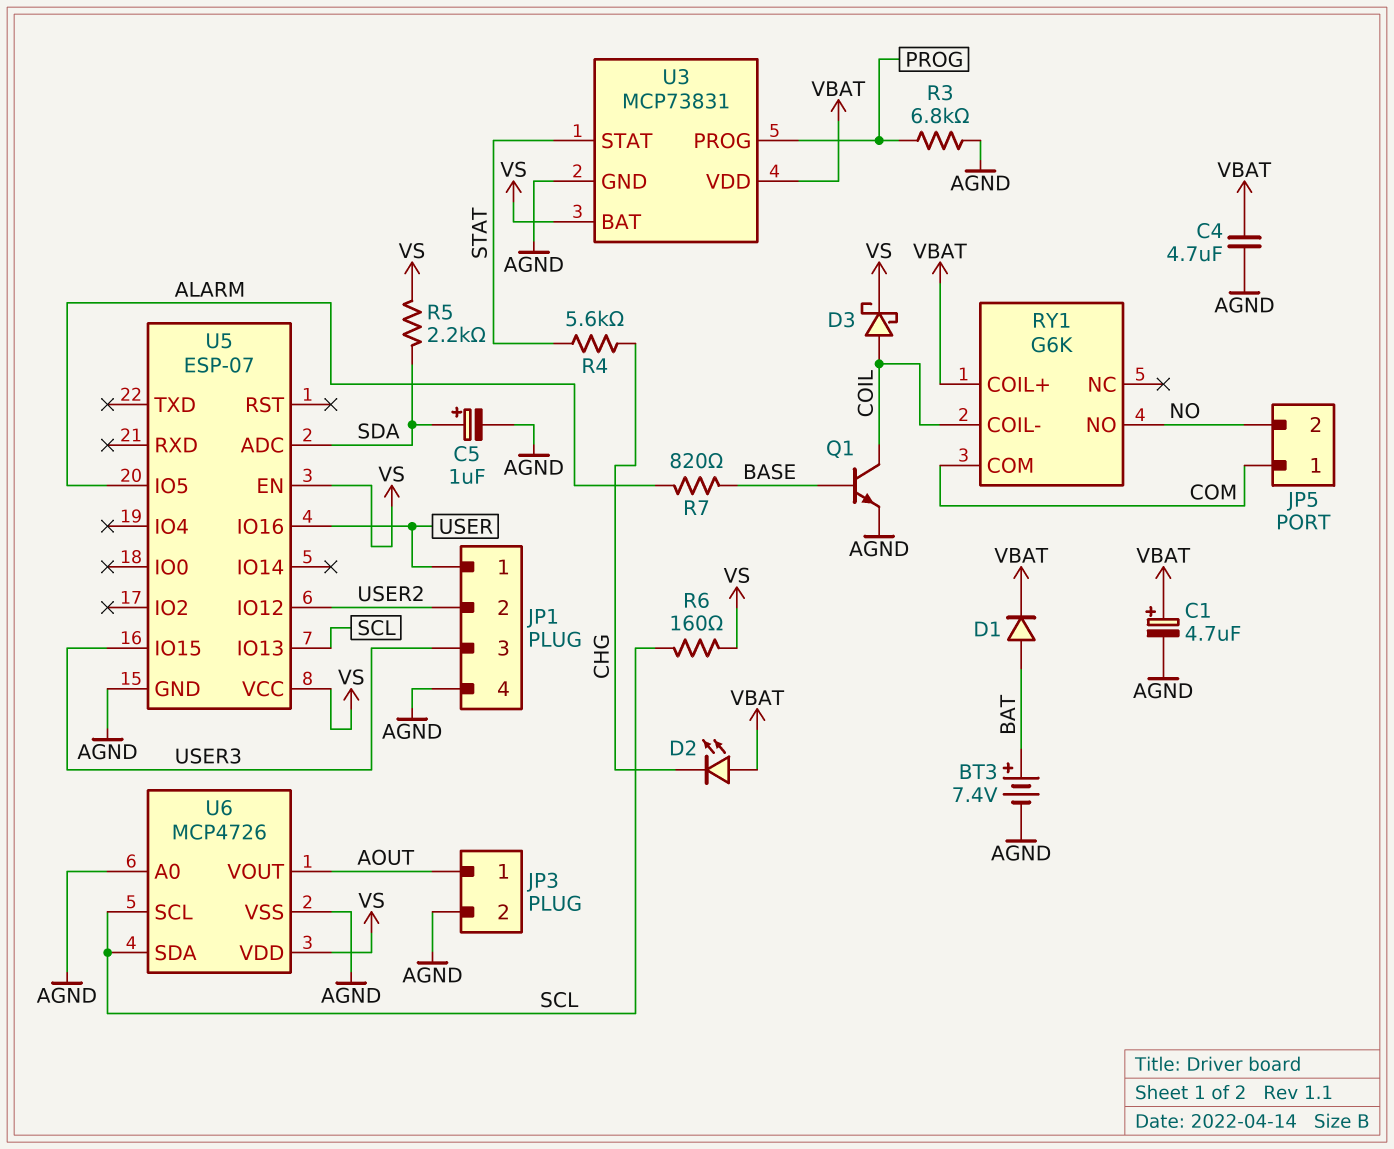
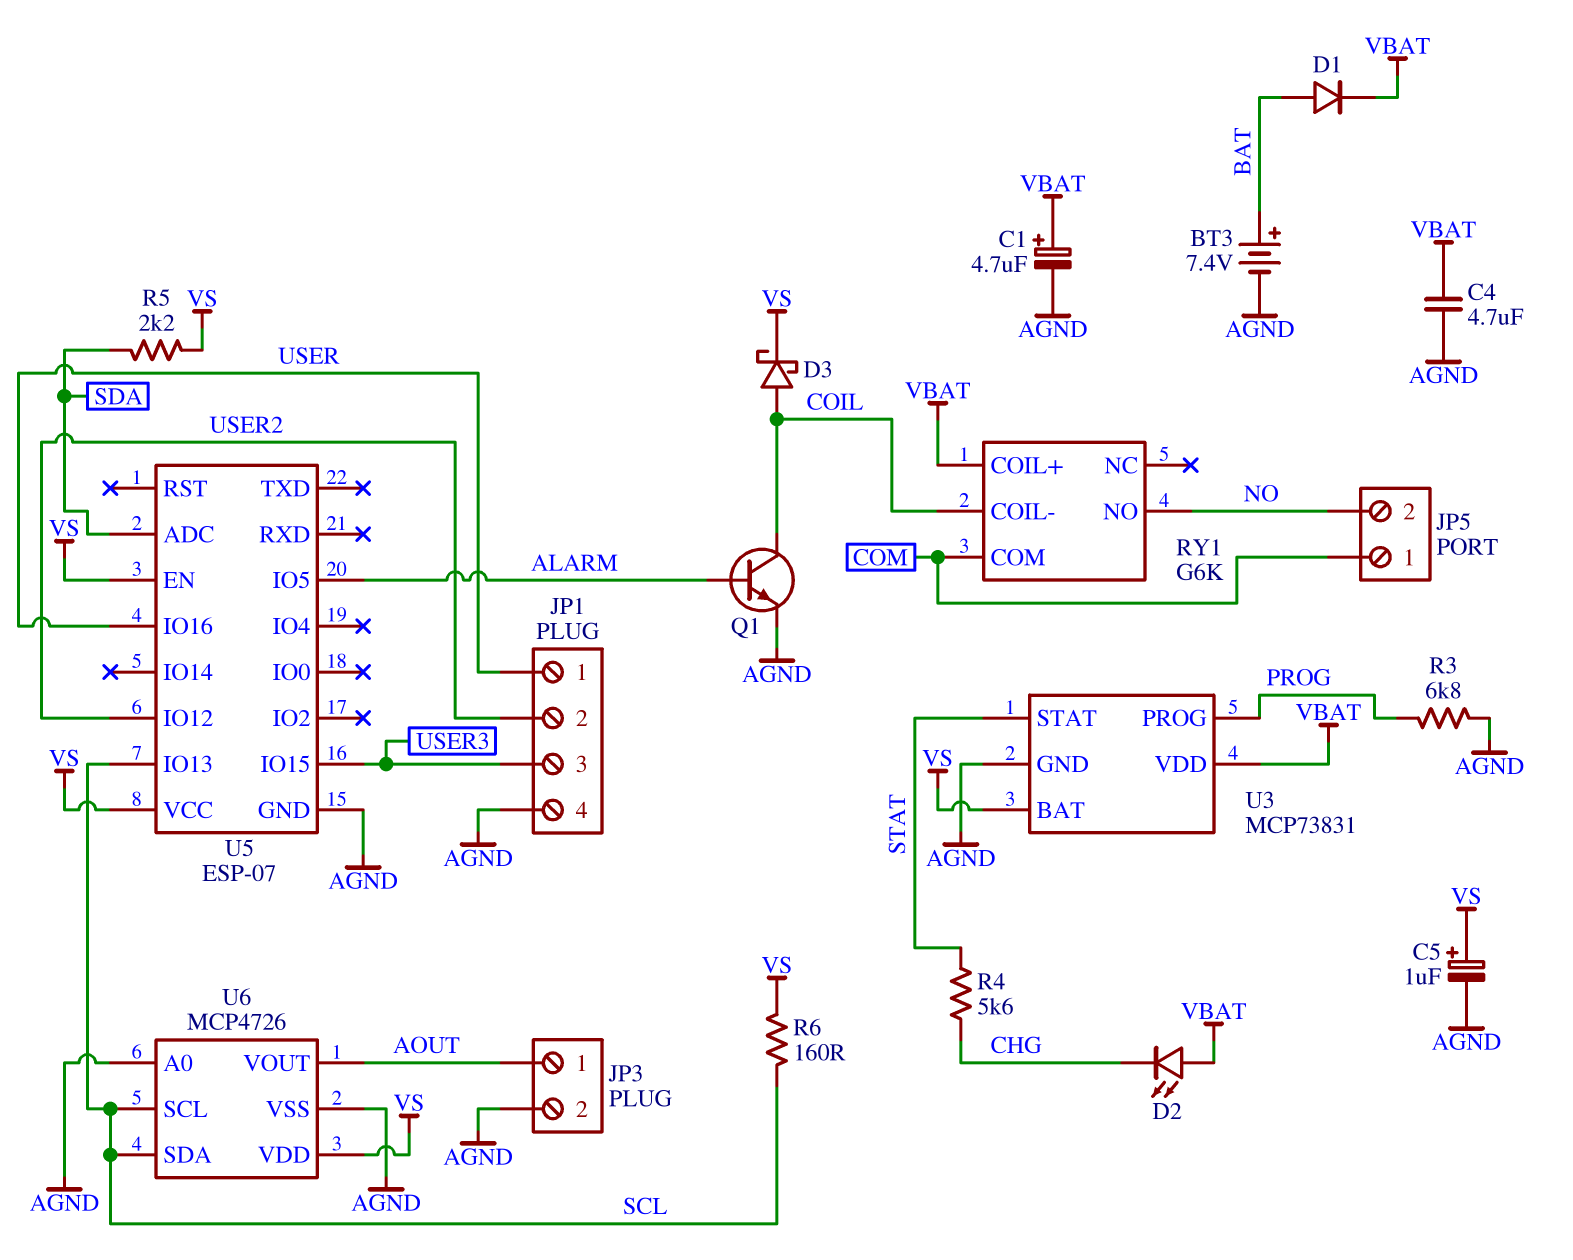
C5: 1uF (plus SDA, minus AGND) -> 1uF (plus VS, minus AGND)
Q1: NPN (B BASE, C COIL, E AGND) -> NPN (B ALARM, C COIL, E AGND)
R7: 820 (ALARM, BASE) -> none

